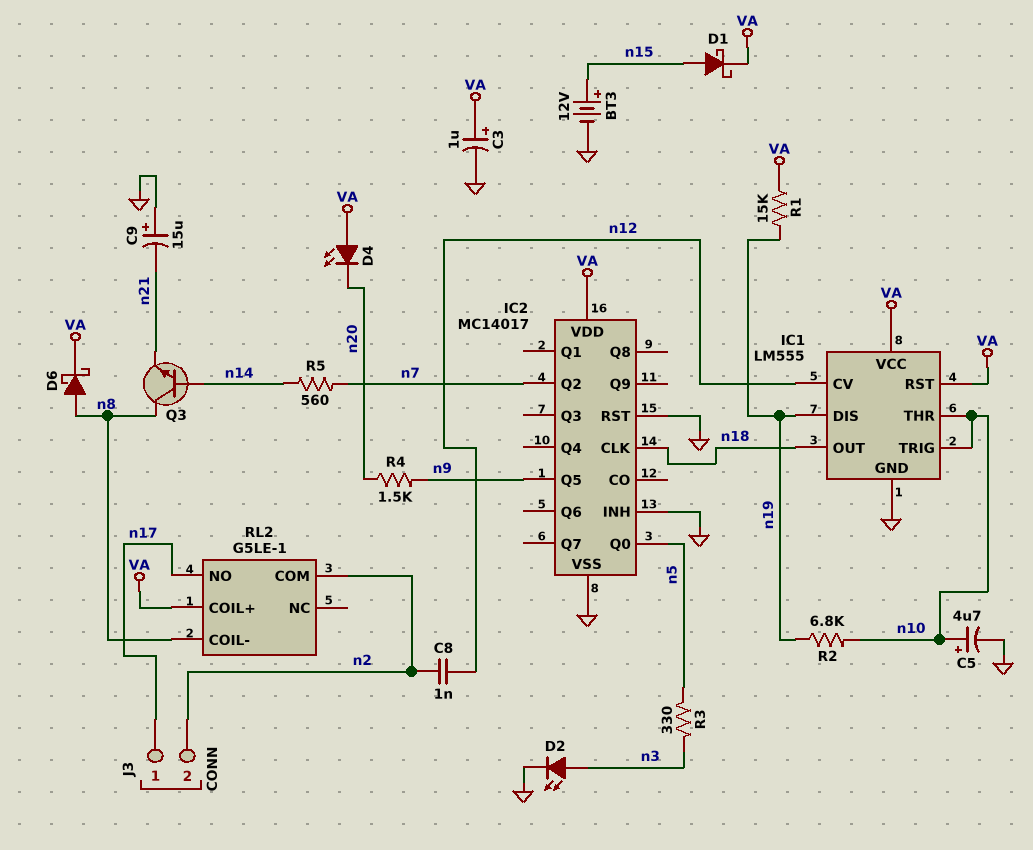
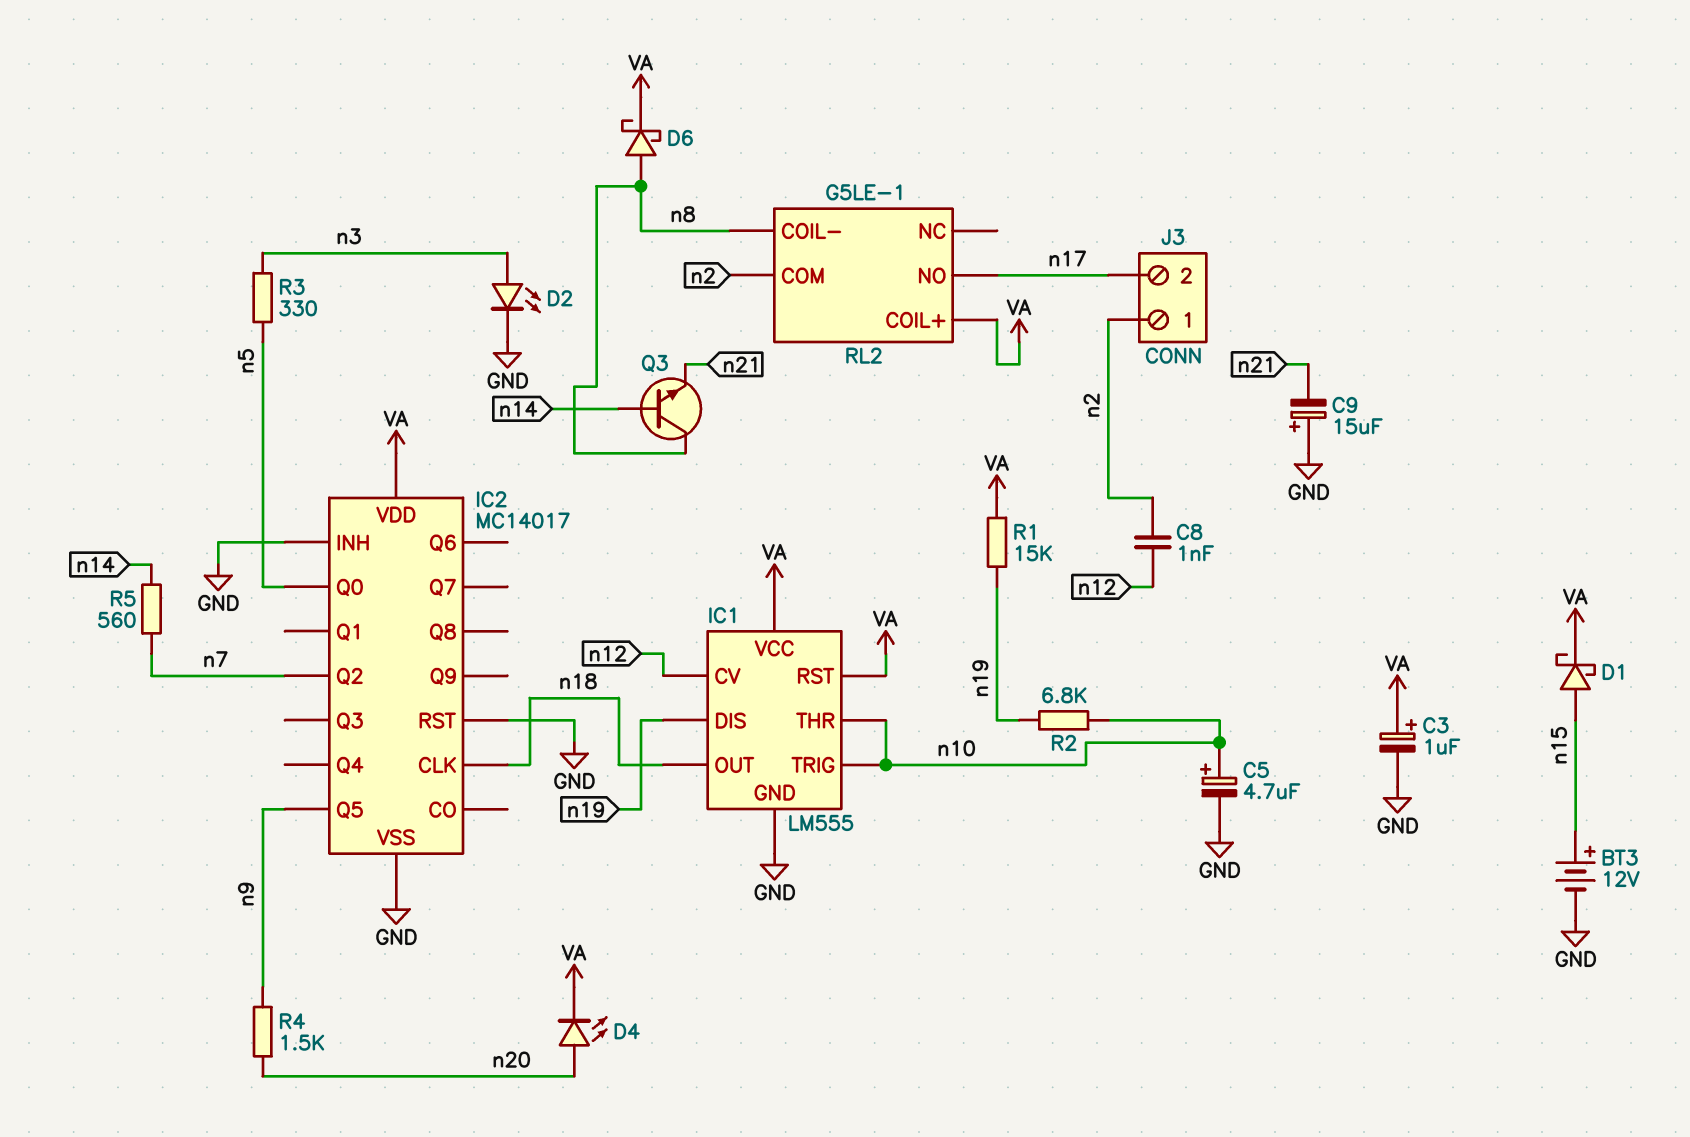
D4: LED (A VA, K n20) -> LED (A n20, K VA)
J3 pin 1: n17 -> n2
J3 pin 2: n2 -> n17

